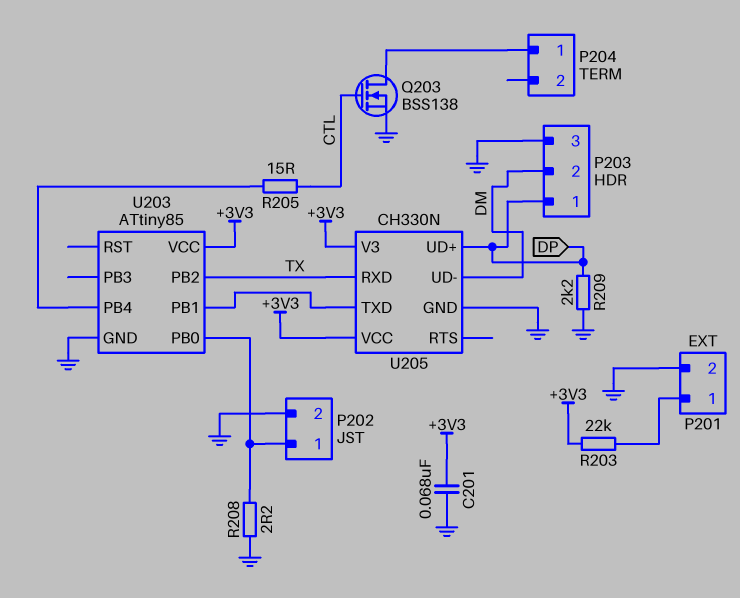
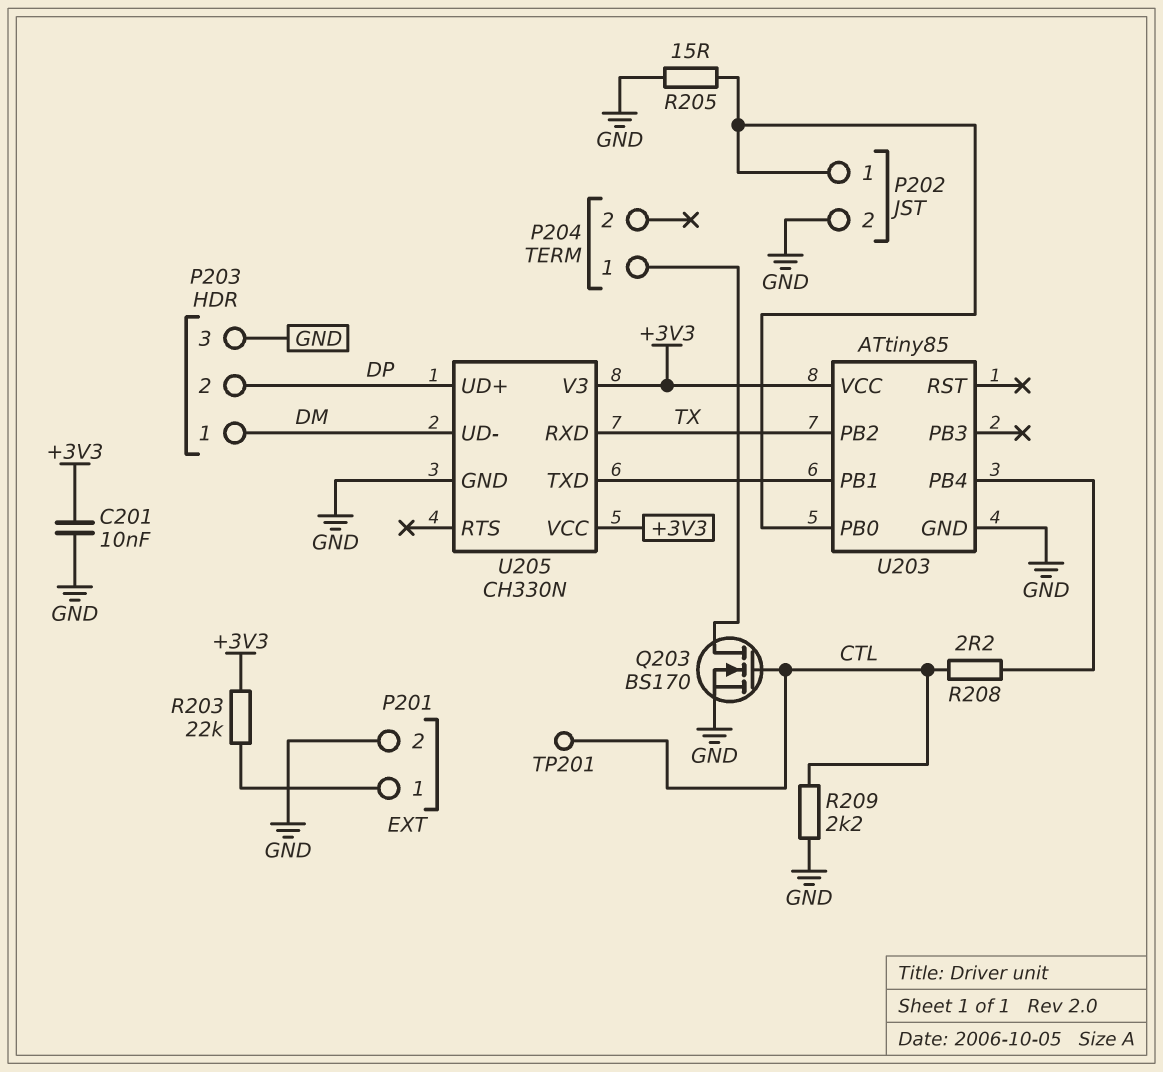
C201: 68nF (+3V3, GND) -> 10nF (+3V3, GND)
P203 pin 1: DP -> DM
P203 pin 2: DM -> DP
Q203: NMOS BSS138 (G CTL, D P204/1, S GND) -> NMOS BS170 (G CTL, D P204/1, S GND)
R205: 15 (CTL, U203/PB4) -> 15 (GND, P202/1)
R208: 2.2 (GND, P202/1) -> 2.2 (CTL, U203/PB4)
R209: 2.2k (DP, GND) -> 2.2k (CTL, GND)
TP201: none -> test point (CTL)

